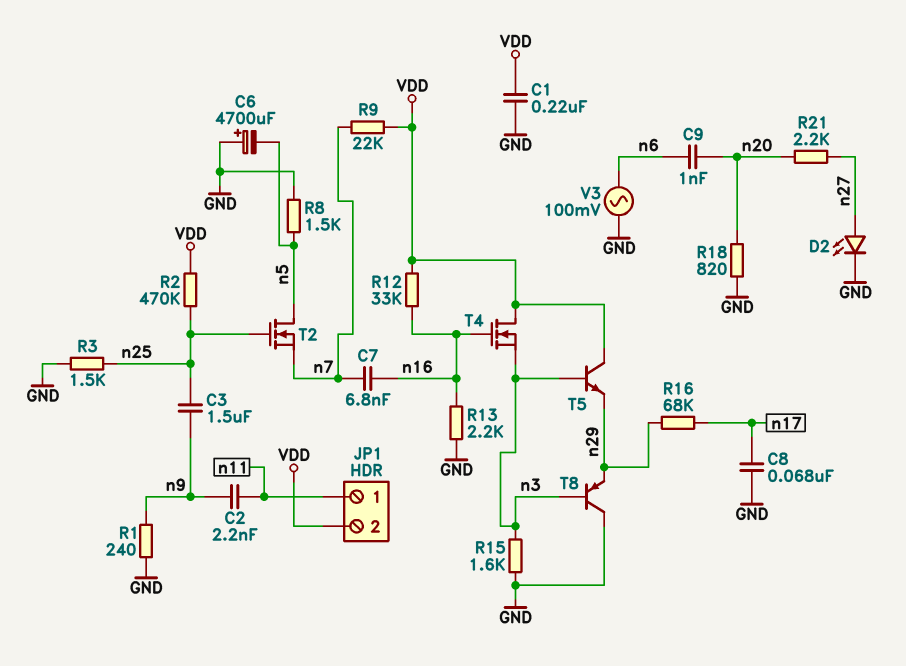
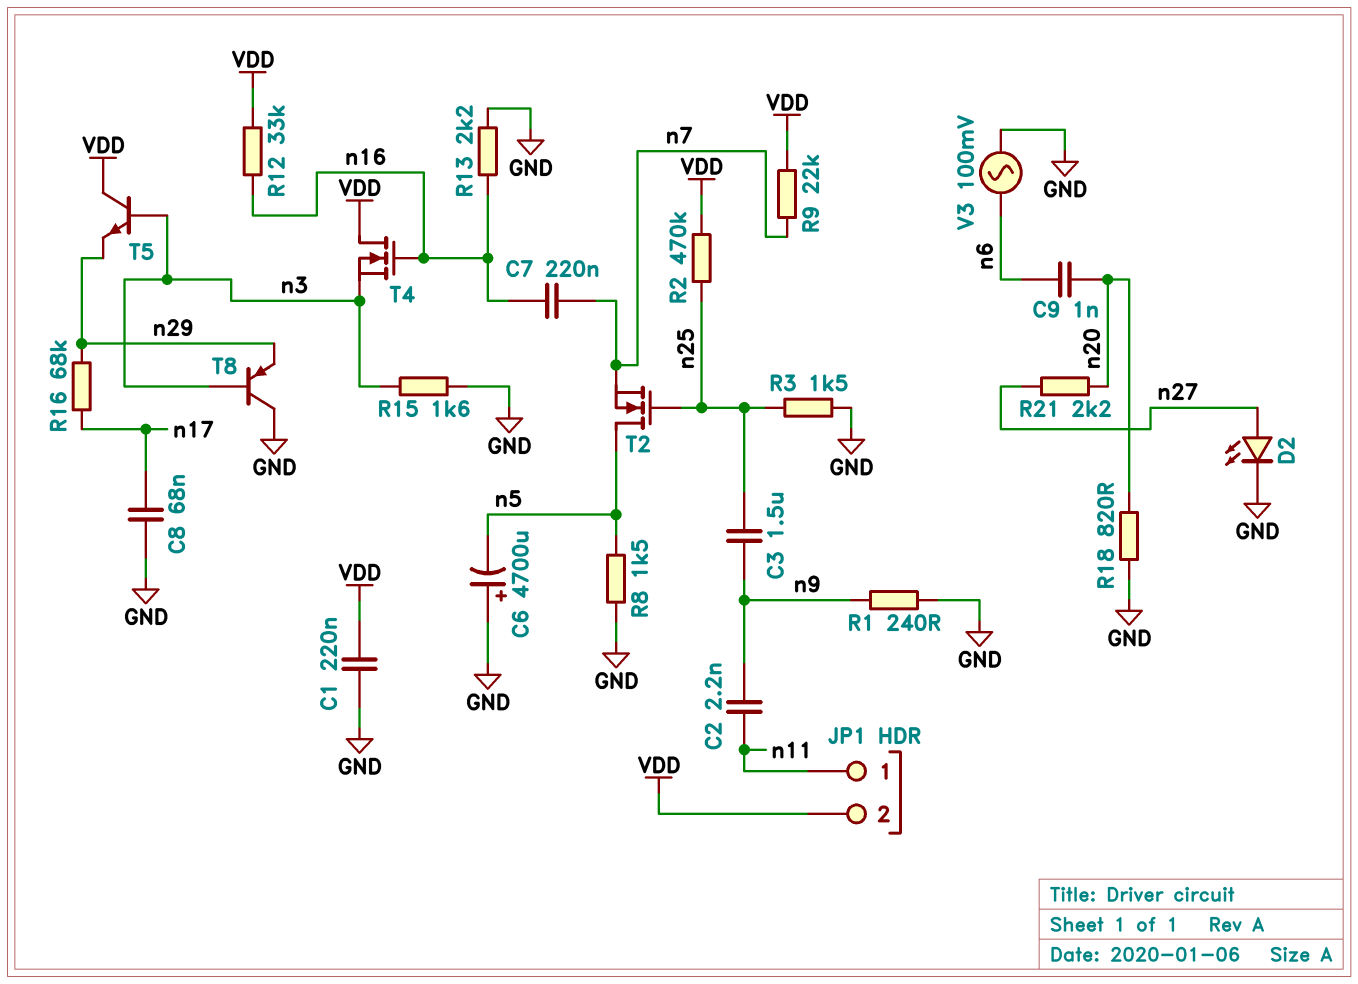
C7: 6.8nF (n7, n16) -> 220nF (n7, n16)

